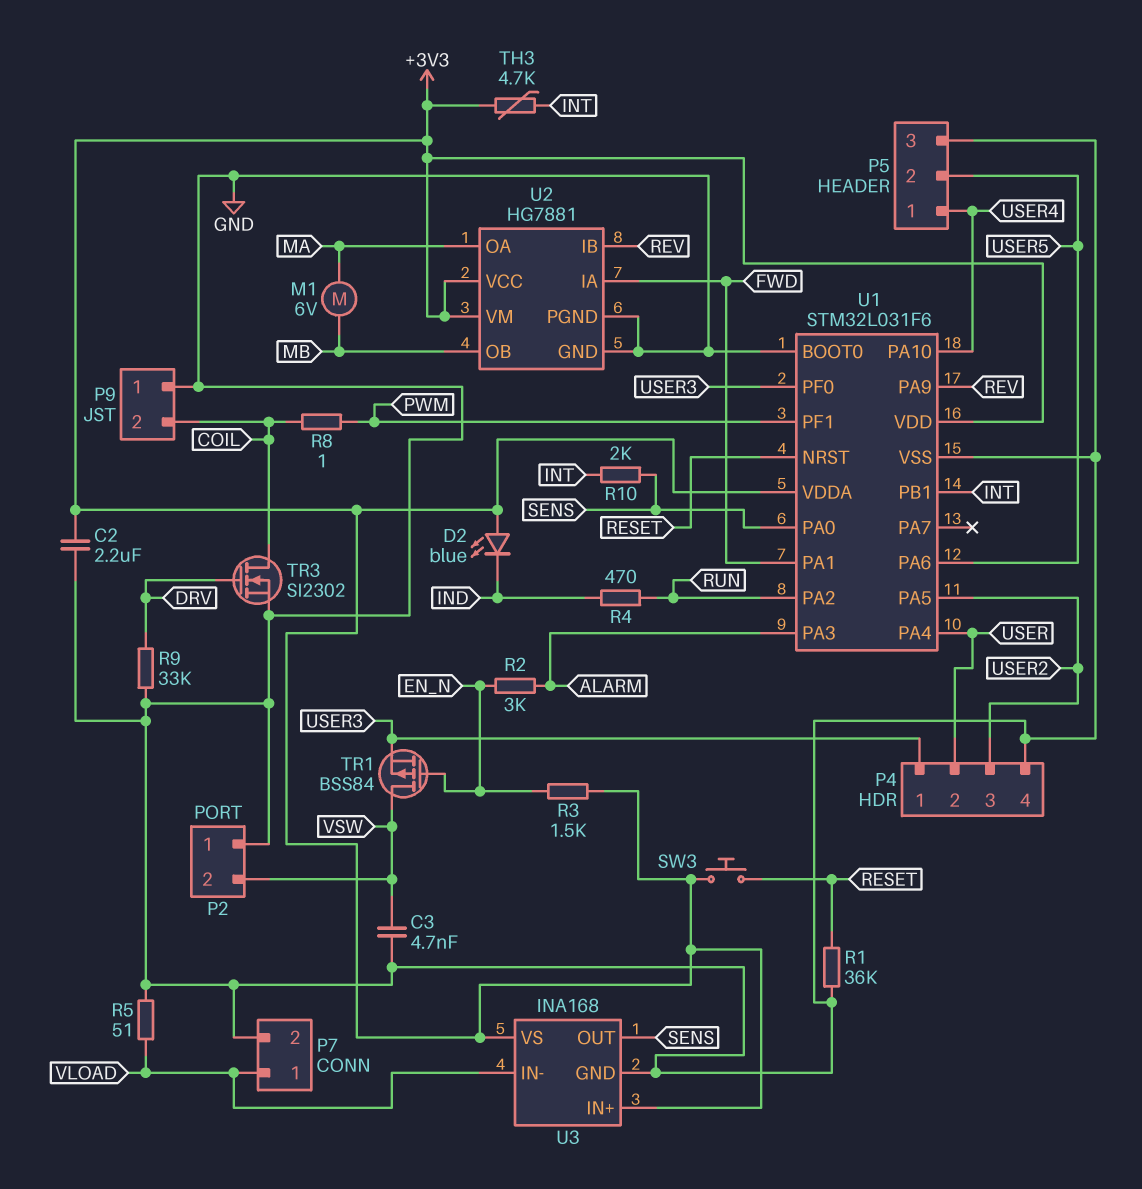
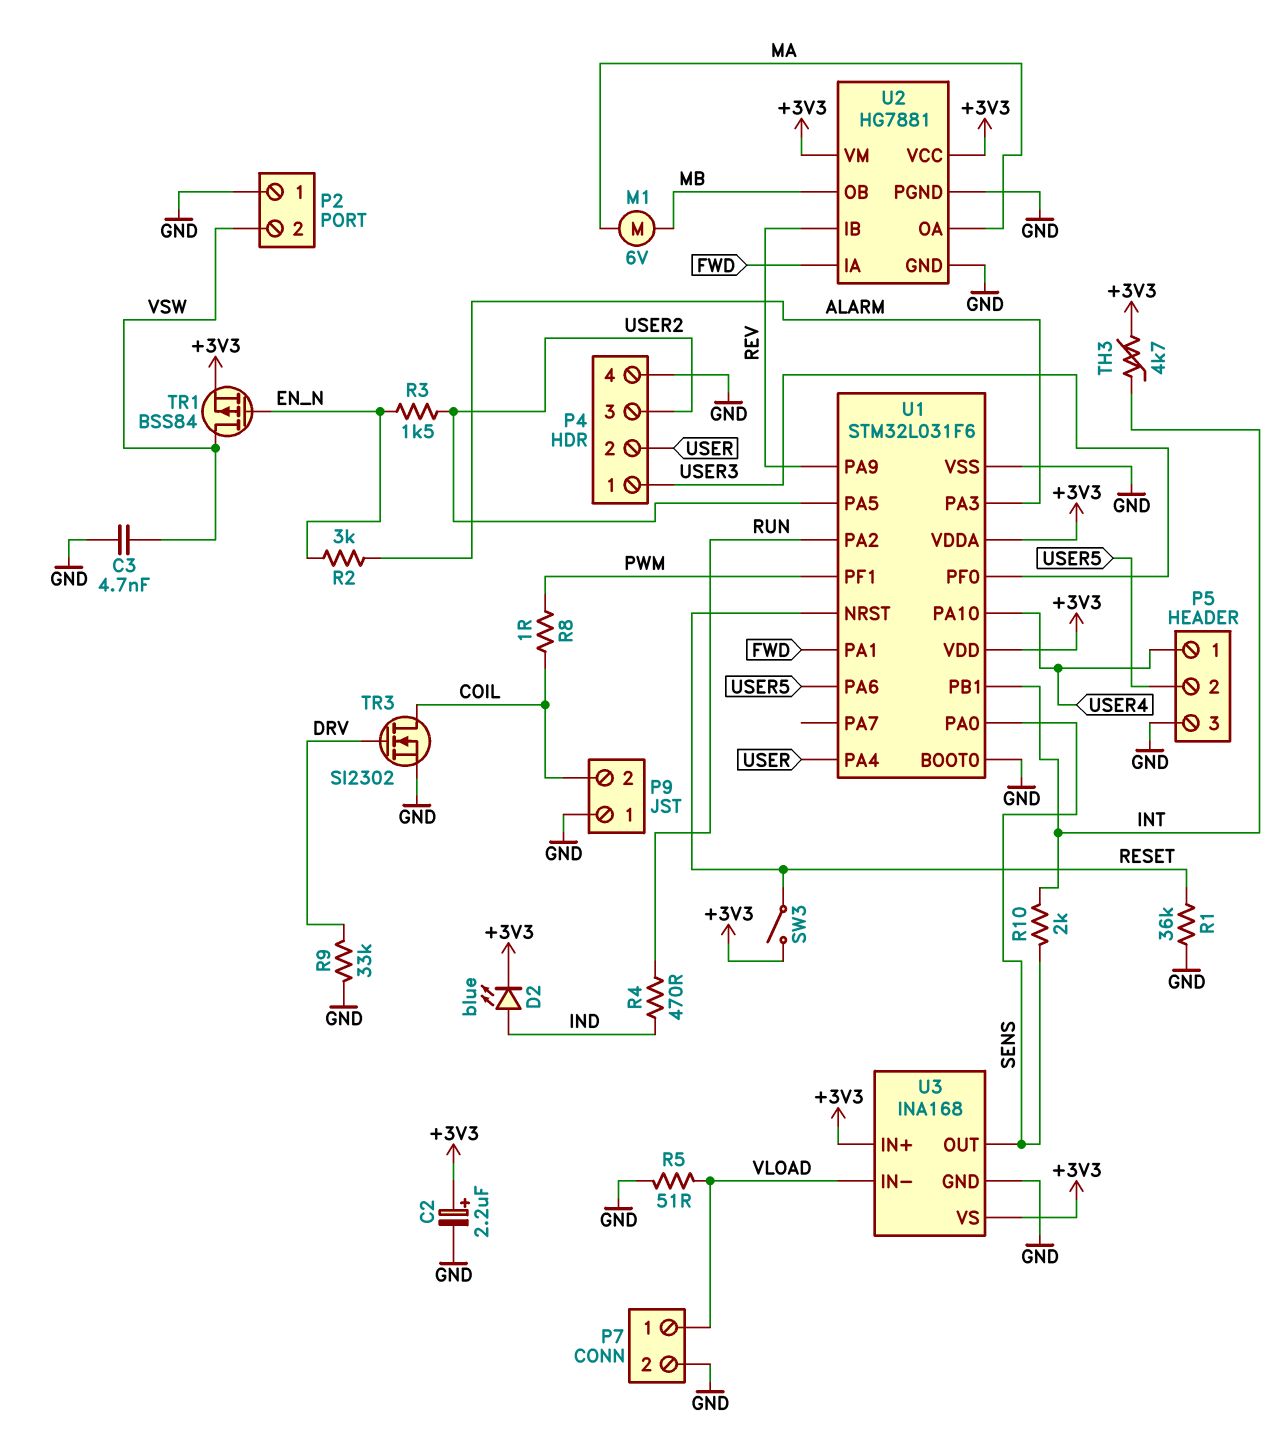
C2: 2.2uF (+3V3, GND) -> 2.2uF (plus +3V3, minus GND)
D2: LED blue (A +3V3, K IND) -> LED blue (A IND, K +3V3)
R3: 1.5k (+3V3, EN_N) -> 1.5k (EN_N, USER2)
SW3: button (+3V3, RESET) -> switch (+3V3, RESET)
TR1: PMOS BSS84 (G EN_N, D VSW, S USER3) -> PMOS BSS84 (G EN_N, D VSW, S +3V3)

